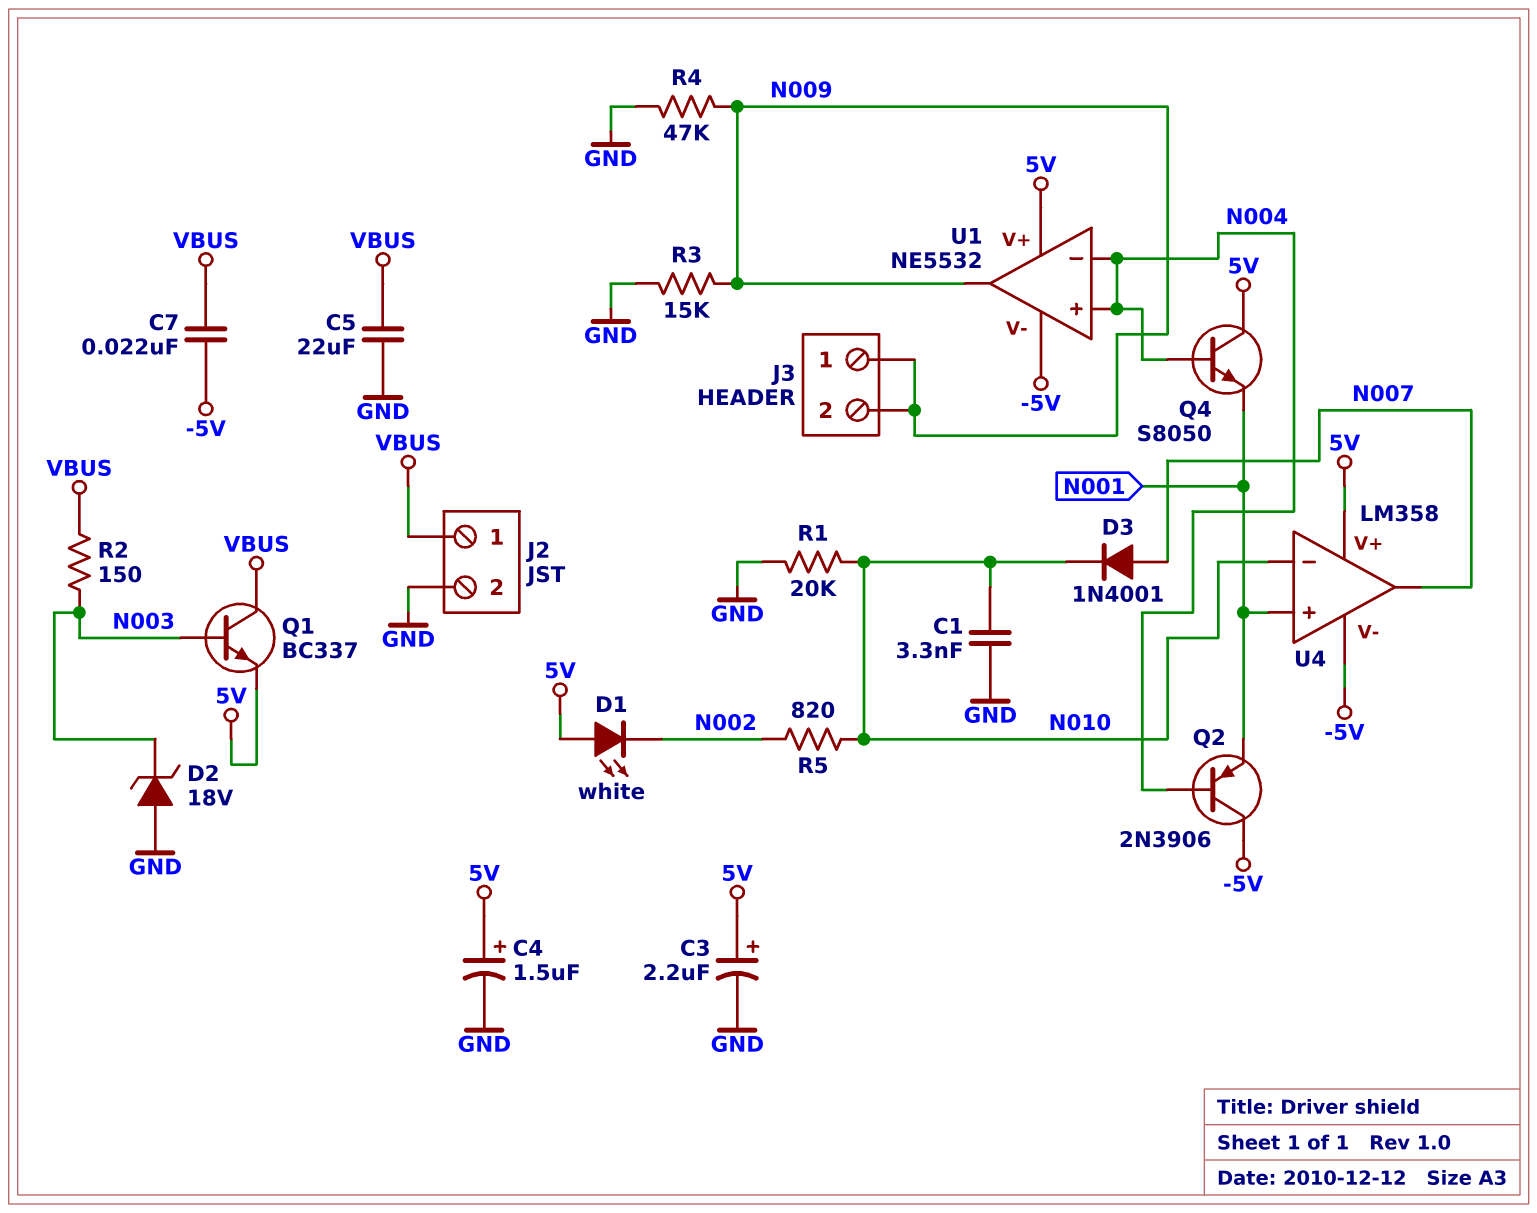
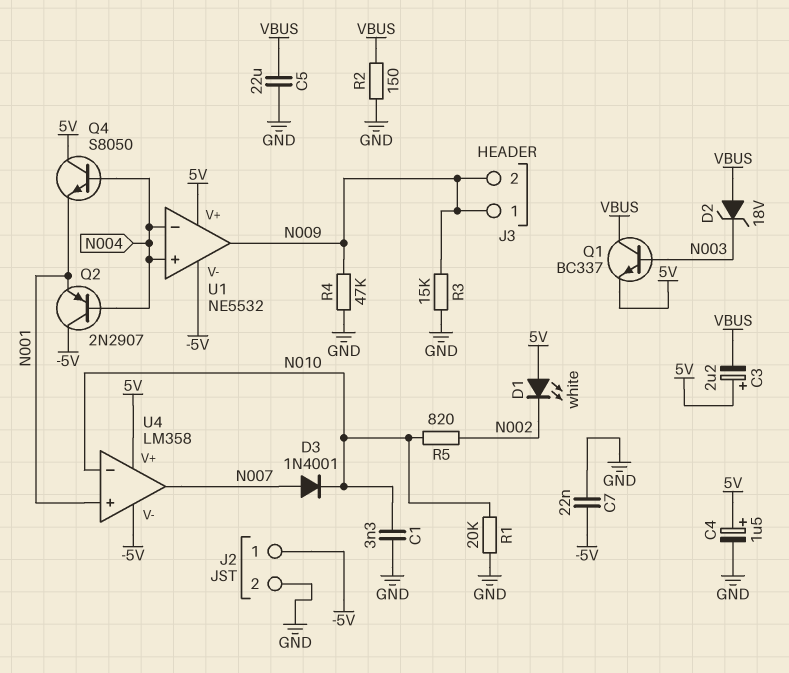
C3: 2.2uF (plus 5V, minus GND) -> 2.2uF (plus 5V, minus VBUS)
C7: 22nF (-5V, VBUS) -> 22nF (-5V, GND)
D2: zener 18V (A GND, K N003) -> zener 18V (A VBUS, K N003)
J2 pin 1: VBUS -> -5V
Q2: PNP 2N3906 (B N004, C -5V, E N001) -> PNP 2N2907 (B N004, C -5V, E N001)
R2: 150 (N003, VBUS) -> 150 (GND, VBUS)

